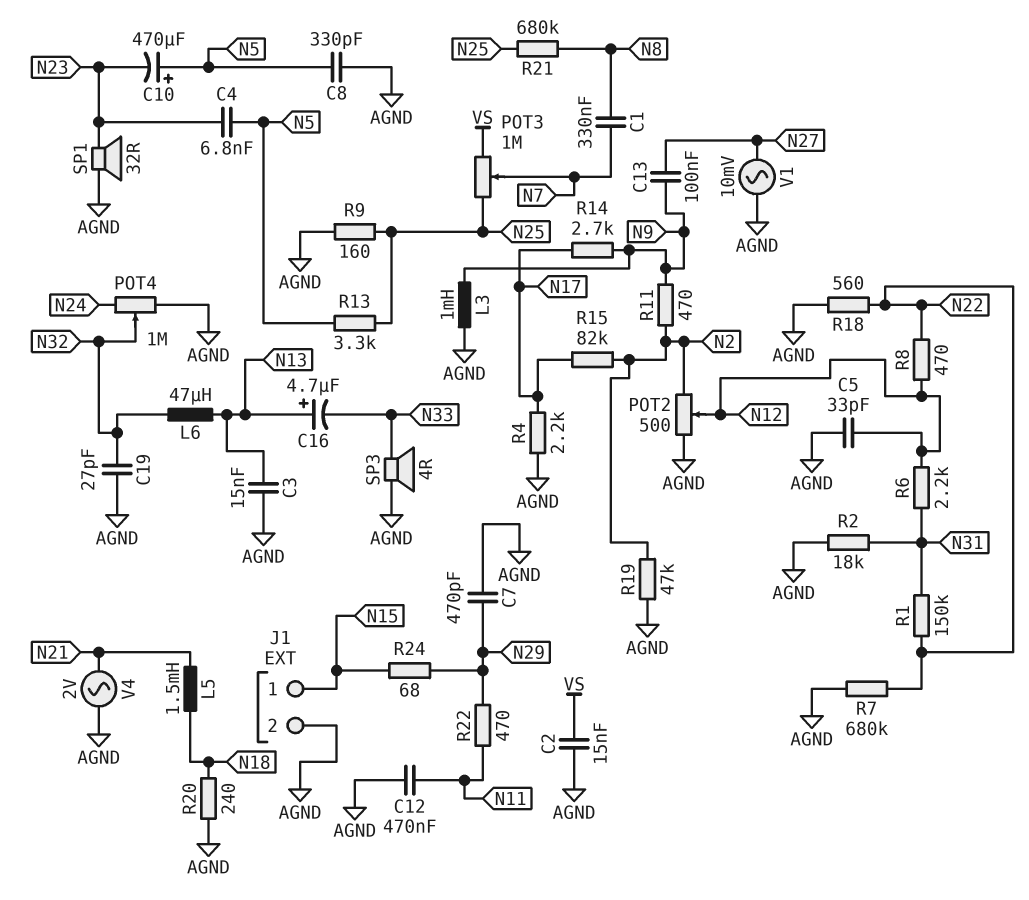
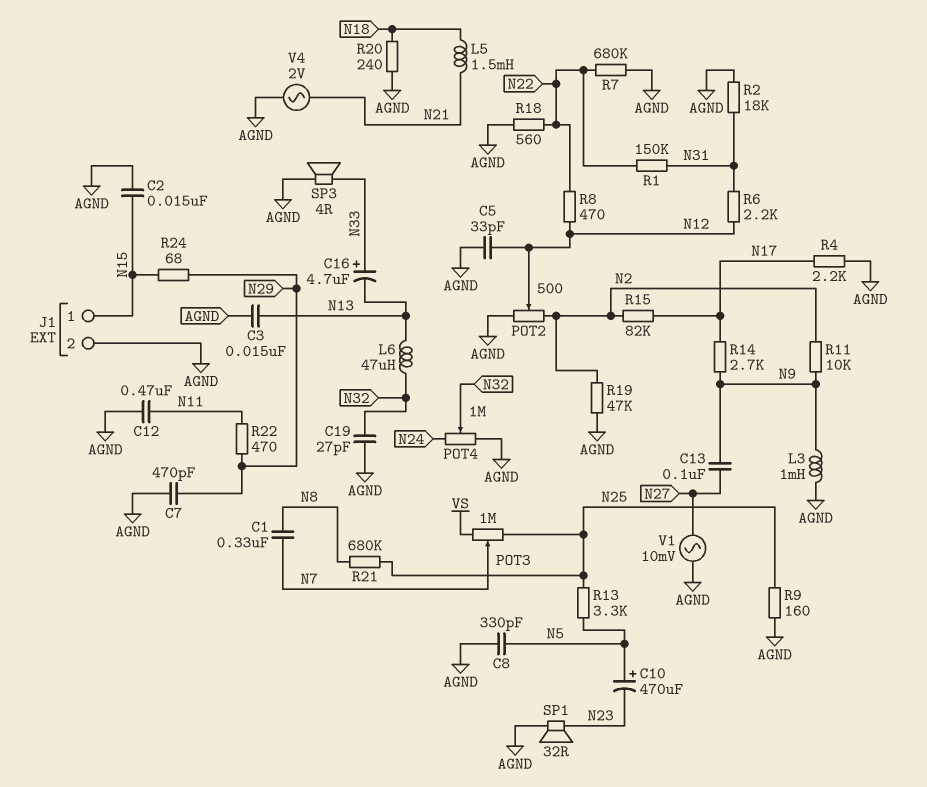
C2: 15nF (AGND, VS) -> 15nF (AGND, N15)
C4: 6.8nF (N5, N23) -> none
C16: 4.7uF (plus N13, minus N33) -> 4.7uF (plus N33, minus N13)
R11: 470 (N2, N9) -> 10k (N2, N9)

